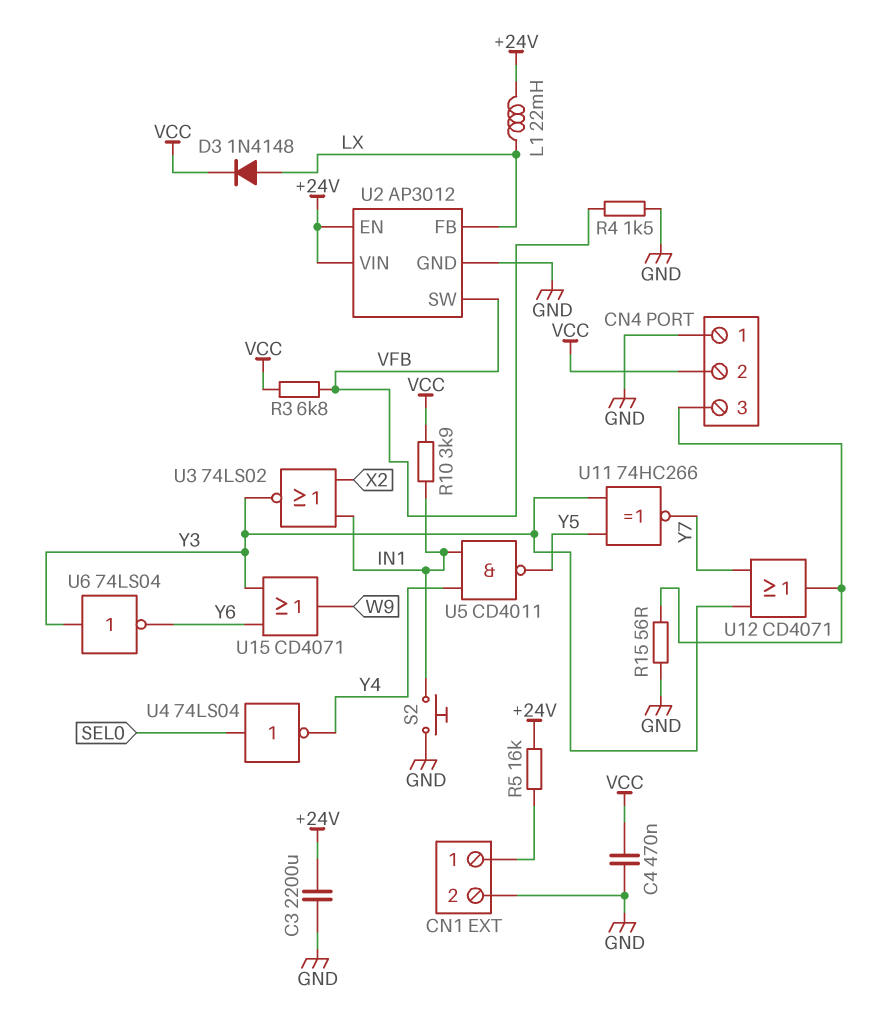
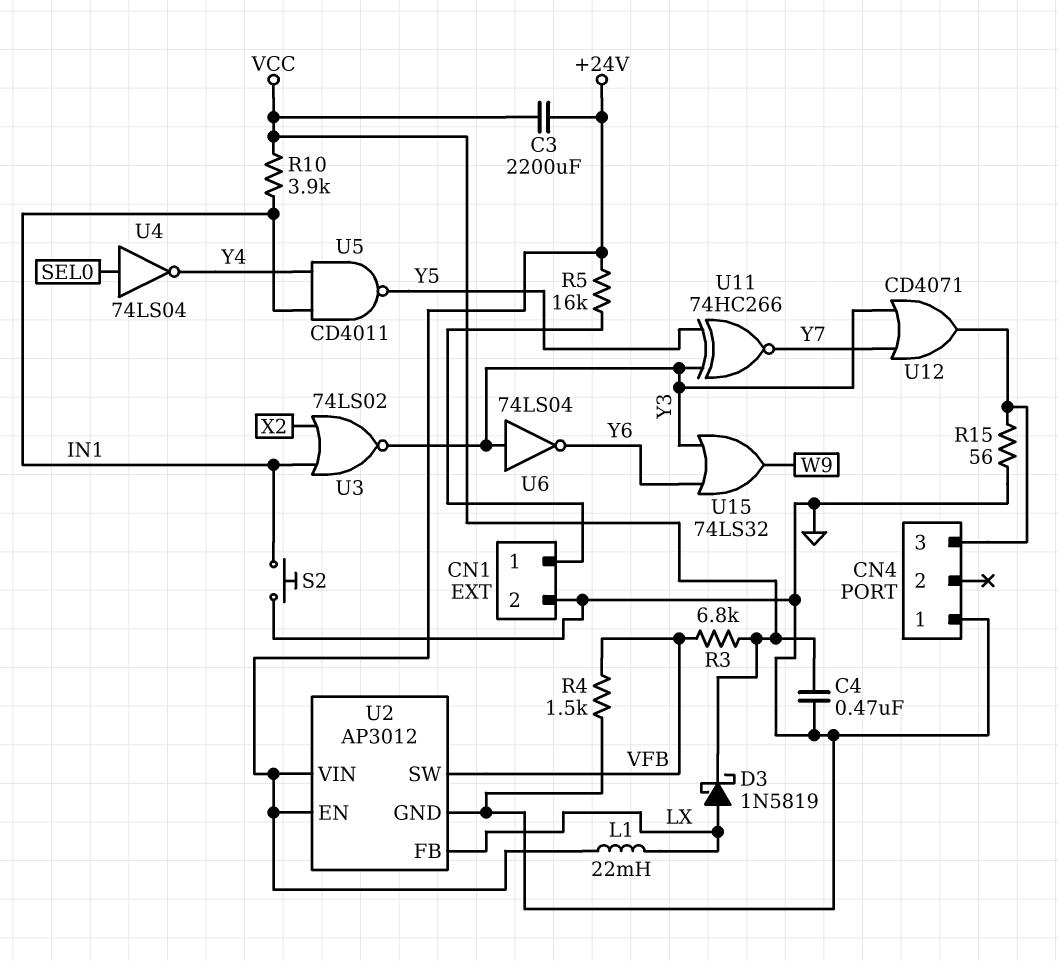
C3: 2200uF (+24V, GND) -> 2200uF (+24V, VCC)
CN4 pin 2: VCC -> none
D3: diode 1N4148 (A LX, K VCC) -> schottky 1N5819 (A LX, K VCC)
U15: OR CD4071 (in Y3, in Y6, out W9) -> OR 74LS32 (in Y3, in Y6, out W9)

